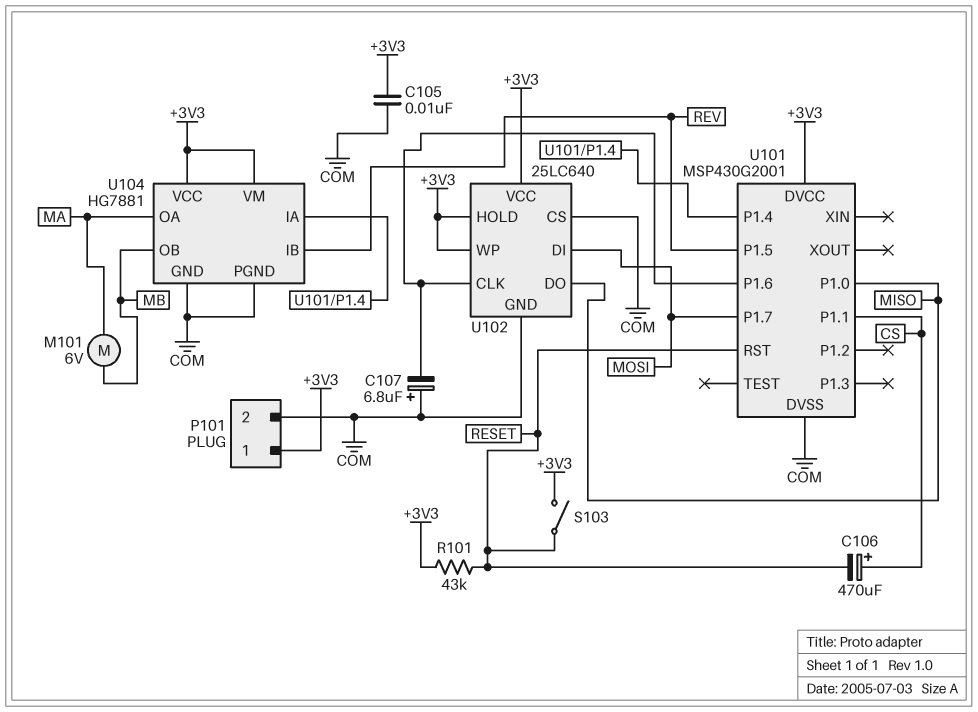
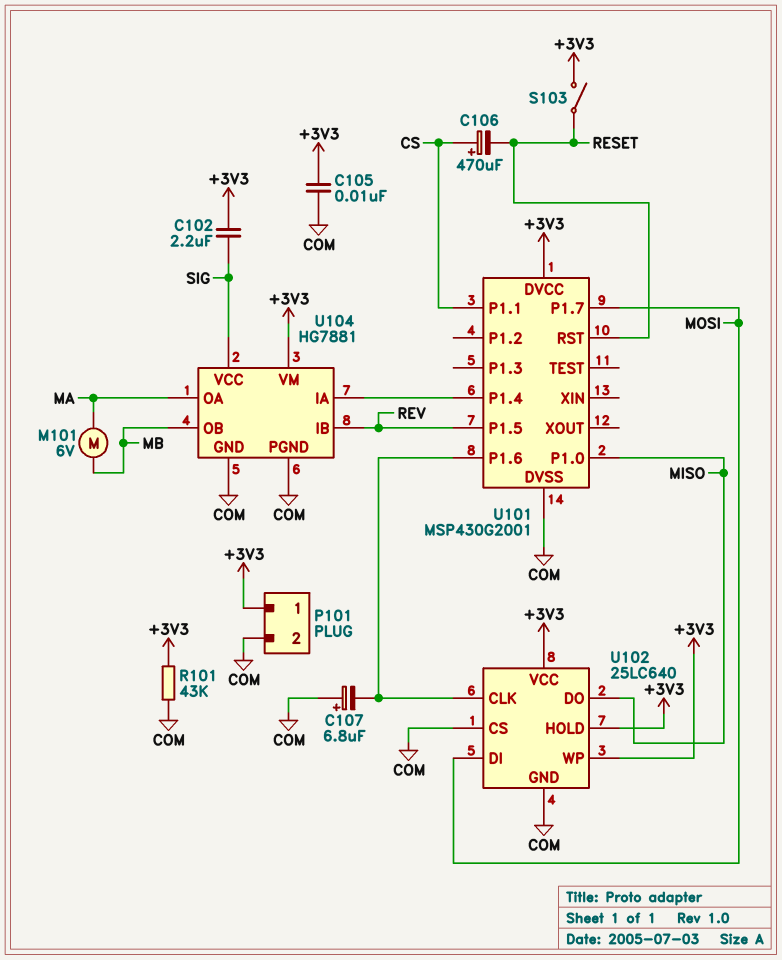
C102: none -> 2.2uF (+3V3, SIG)
R101: 43k (+3V3, RESET) -> 43k (+3V3, COM)
U104 pin VCC: +3V3 -> SIG

